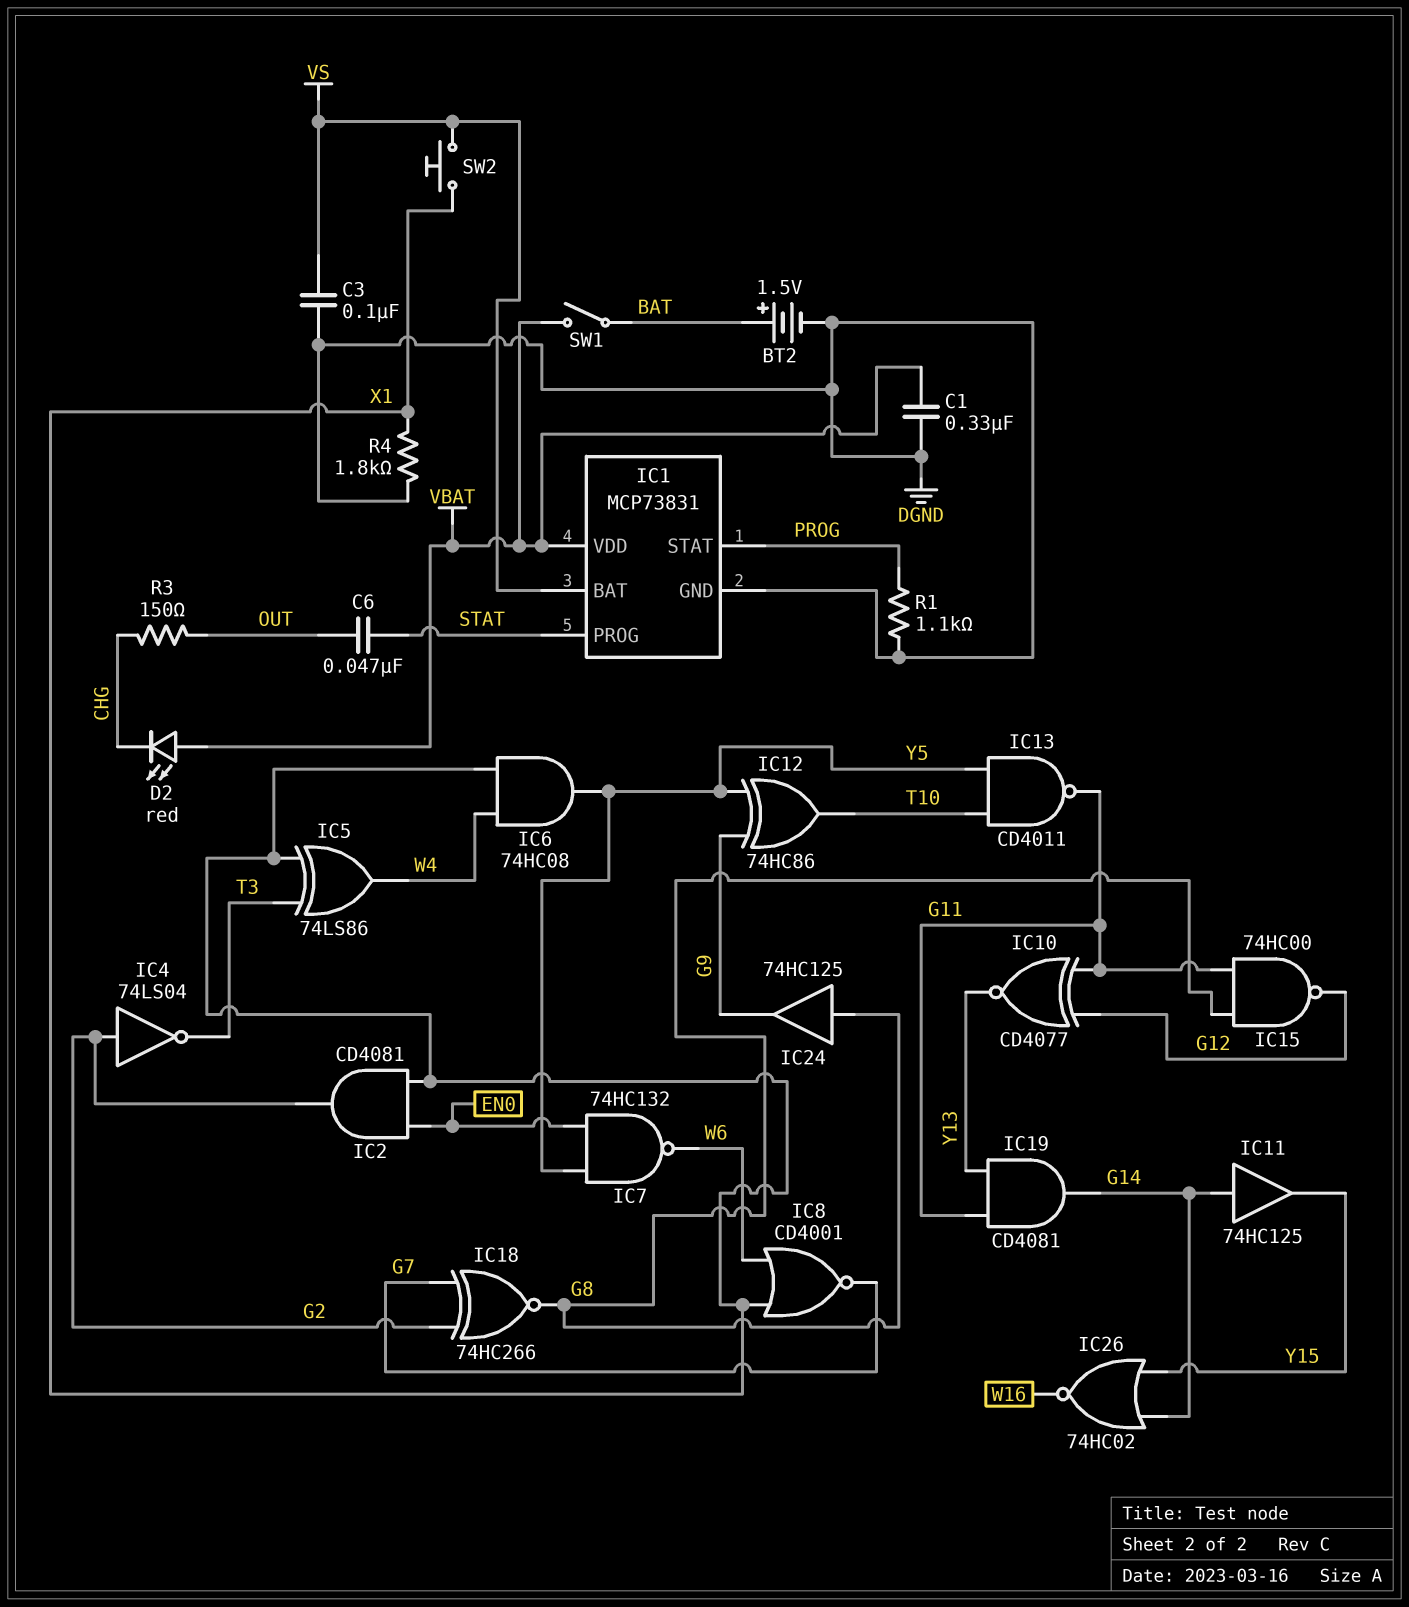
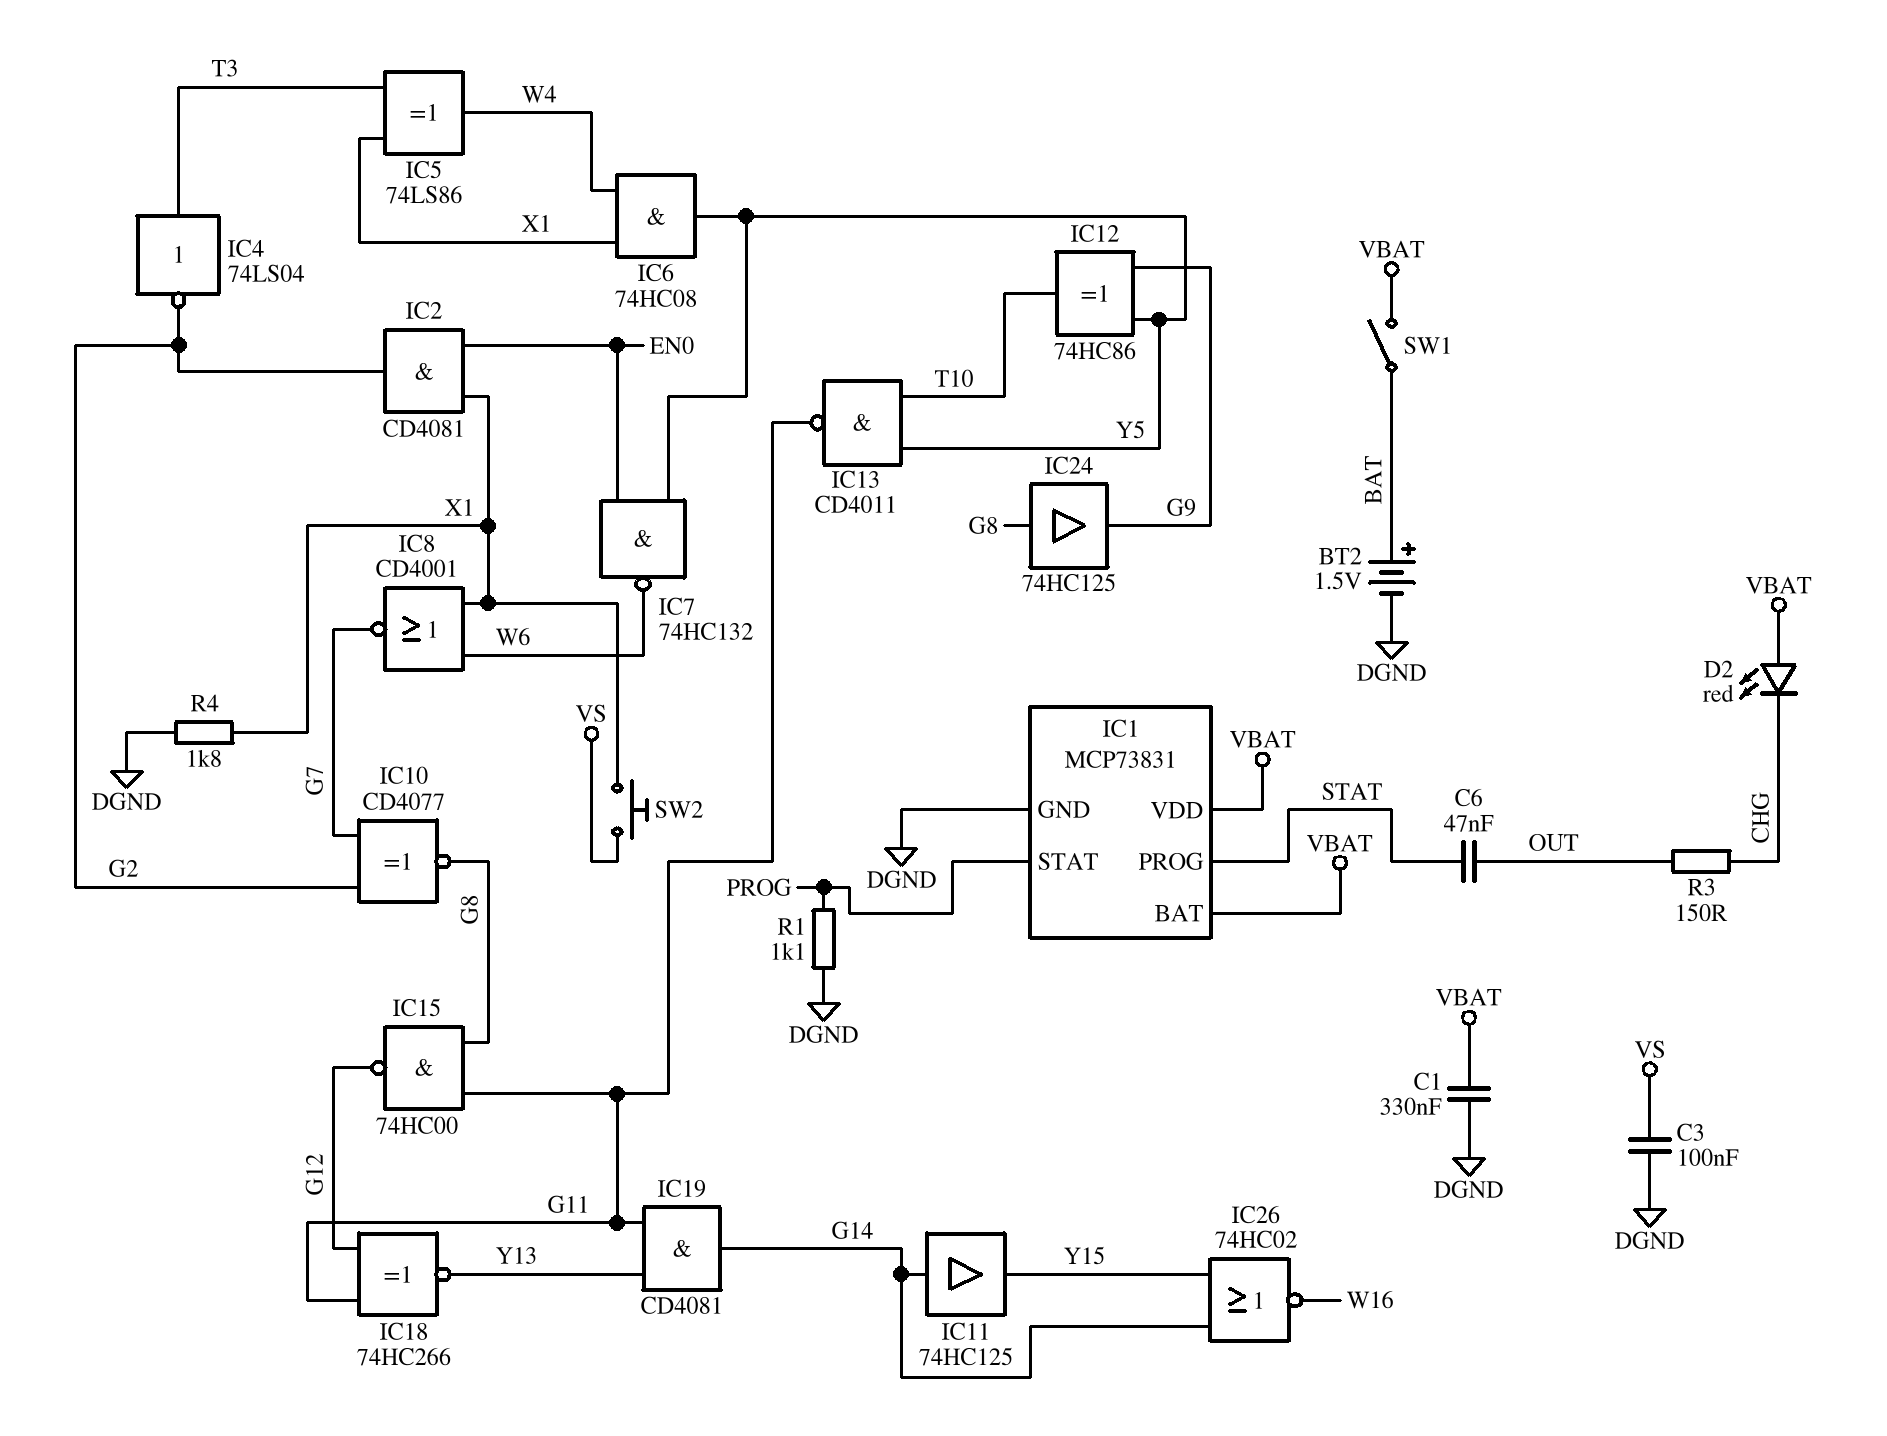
IC1 pin BAT: VS -> VBAT
IC4: NOT 74LS04 (in G2, out T3) -> NOT 74LS04 (in T3, out G2)
IC10: XNOR CD4077 (in G11, in G12, out Y13) -> XNOR CD4077 (in G2, in G7, out G8)
IC18: XNOR 74HC266 (in G2, in G7, out G8) -> XNOR 74HC266 (in G11, in G12, out Y13)

